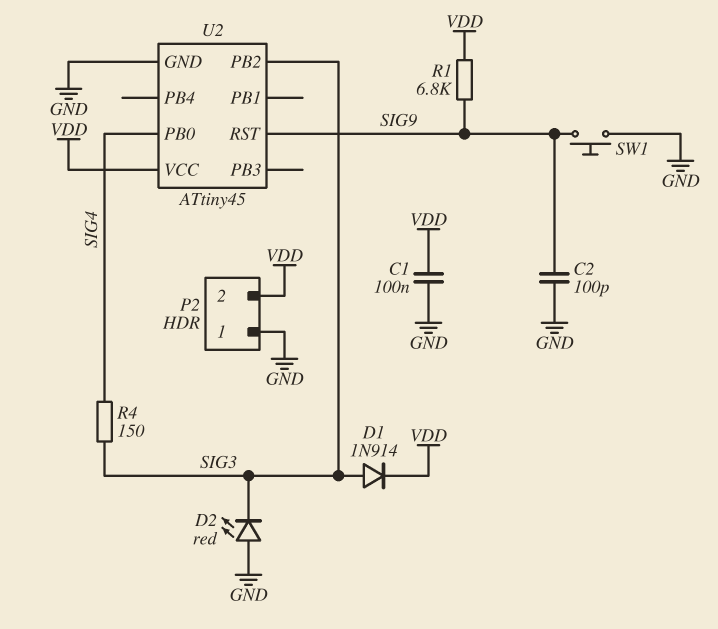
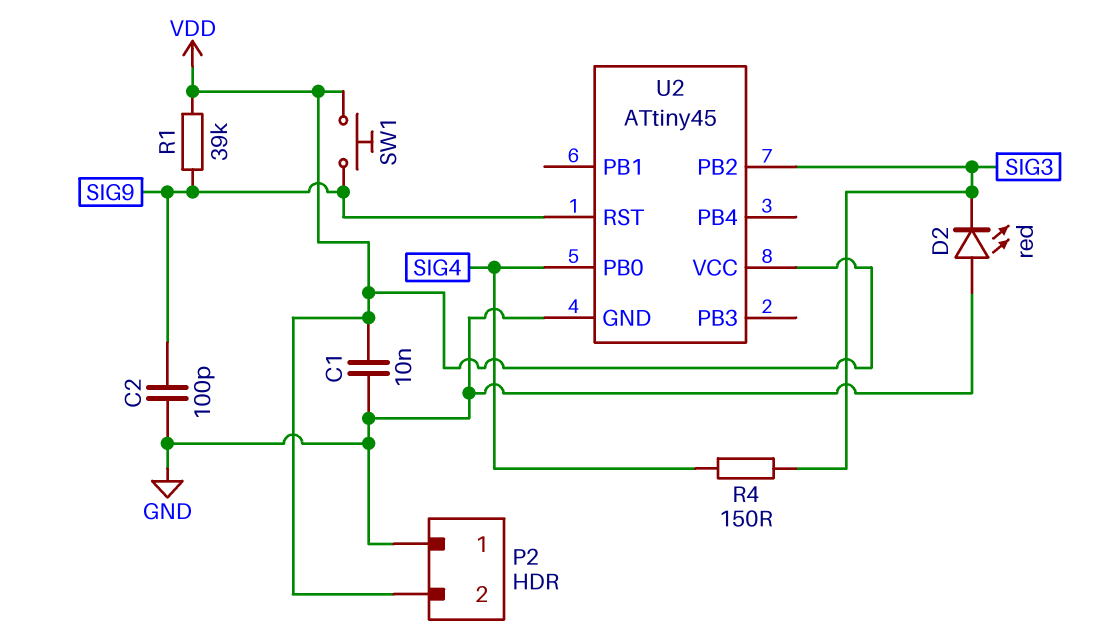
C1: 100nF (GND, VDD) -> 10nF (GND, VDD)
D1: diode 1N914 (A SIG3, K VDD) -> none
R1: 6.8k (SIG9, VDD) -> 39k (SIG9, VDD)
SW1: button (GND, SIG9) -> button (SIG9, VDD)

